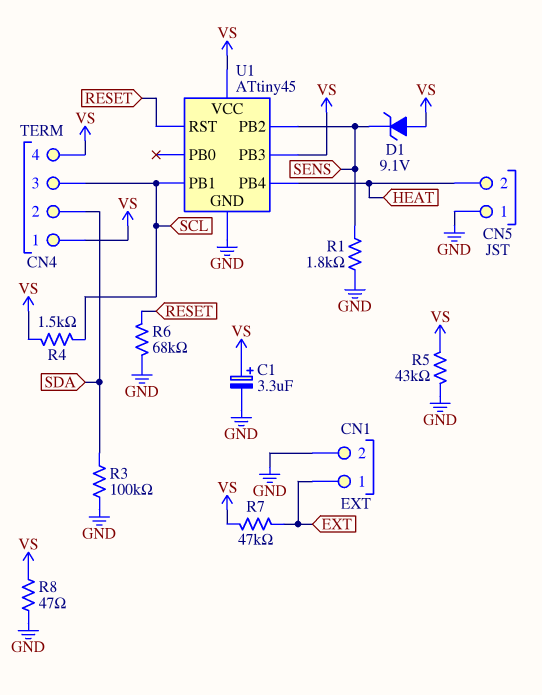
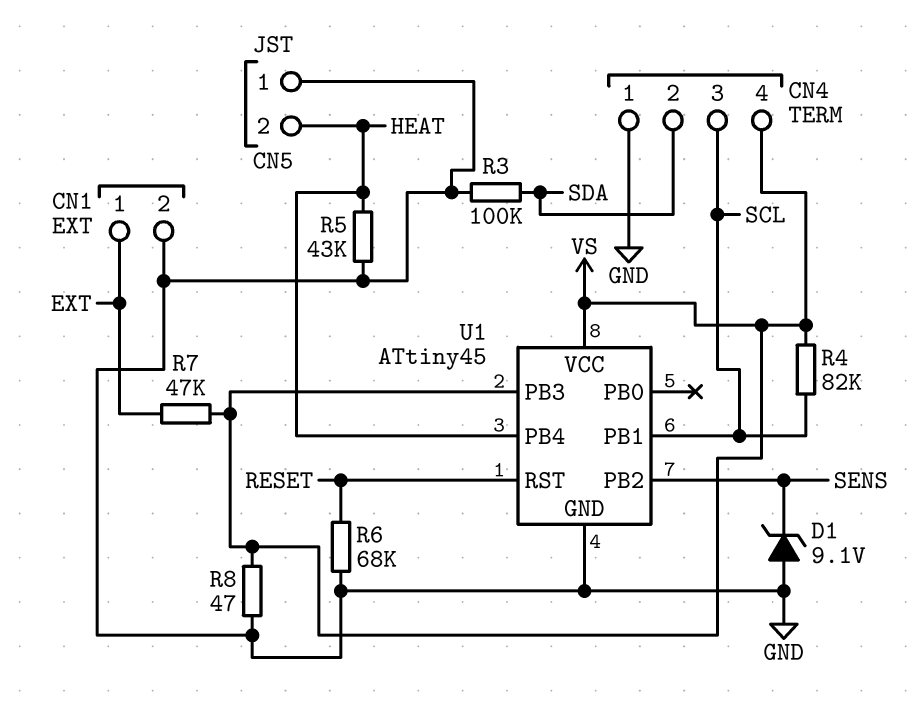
C1: 3.3uF (plus VS, minus GND) -> none
CN4 pin 1: VS -> GND
D1: zener 9.1V (A VS, K SENS) -> zener 9.1V (A GND, K SENS)
R1: 1.8k (GND, SENS) -> none
R4: 1.5k (SCL, VS) -> 82k (SCL, VS)
R5: 43k (GND, VS) -> 43k (GND, HEAT)

